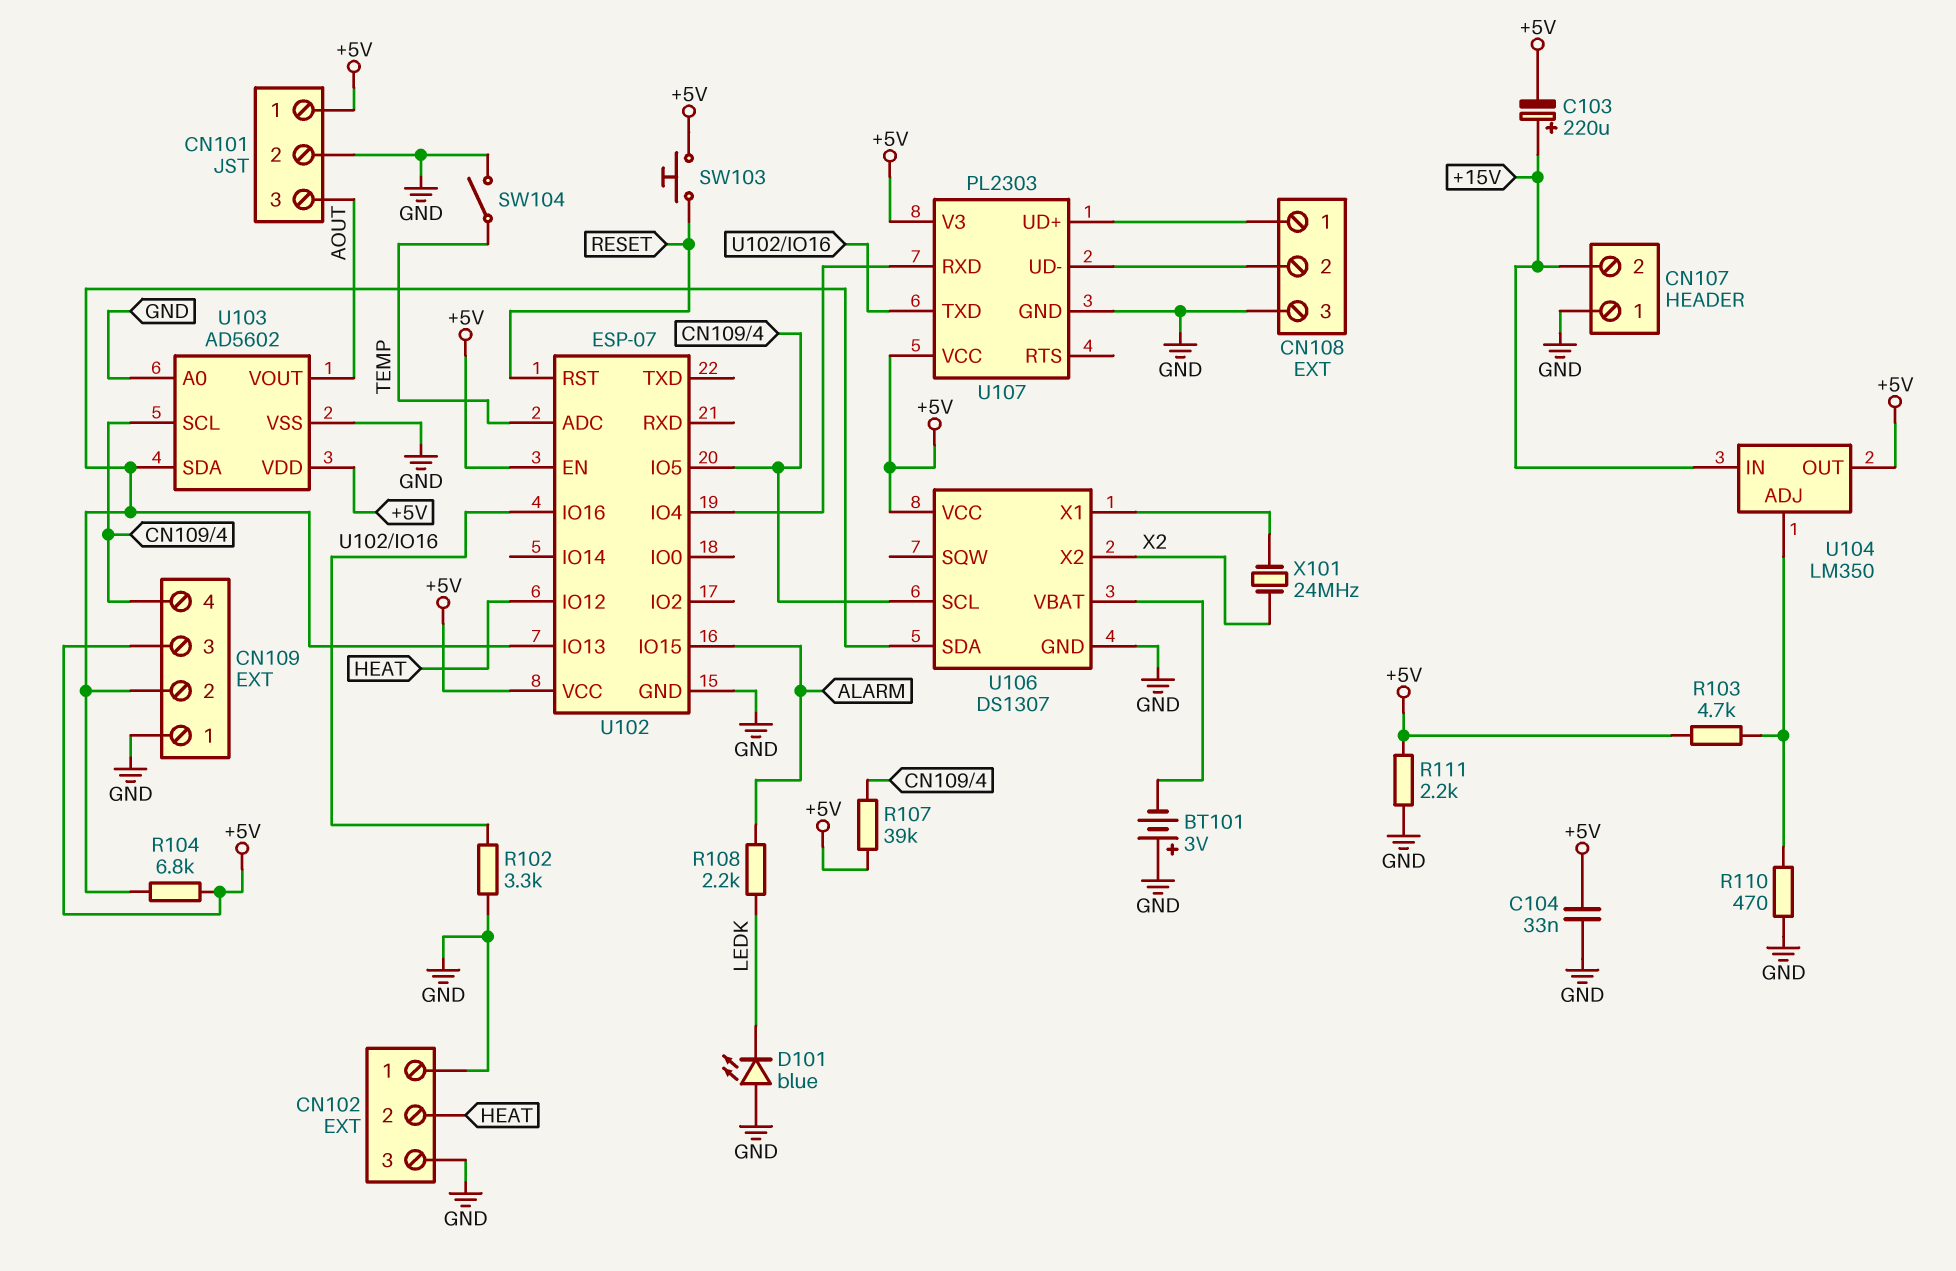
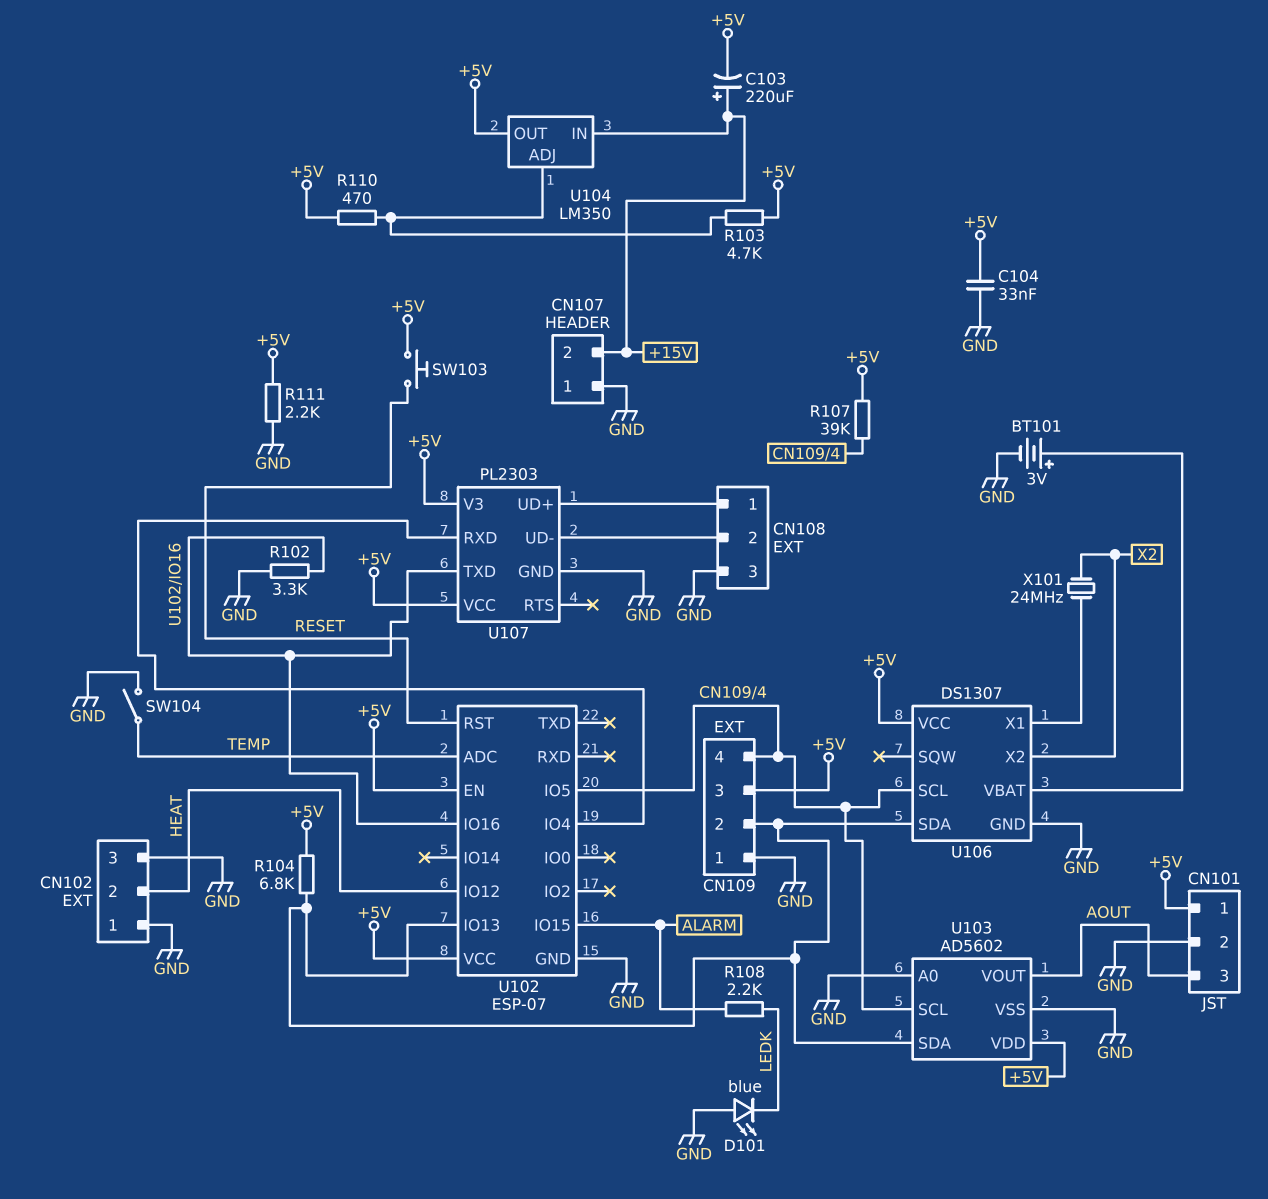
BT101: 3V (plus GND, minus U106/VBAT) -> 3V (plus U106/VBAT, minus GND)
R110: 470 (GND, U104/ADJ) -> 470 (+5V, U104/ADJ)

